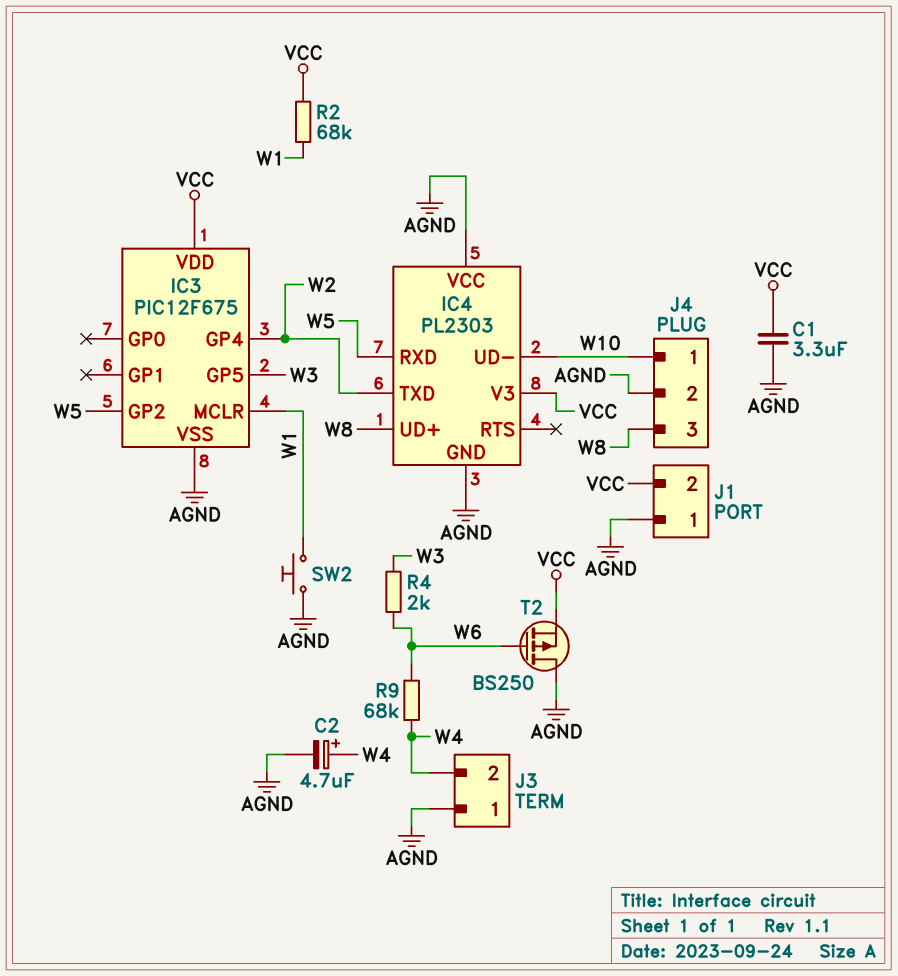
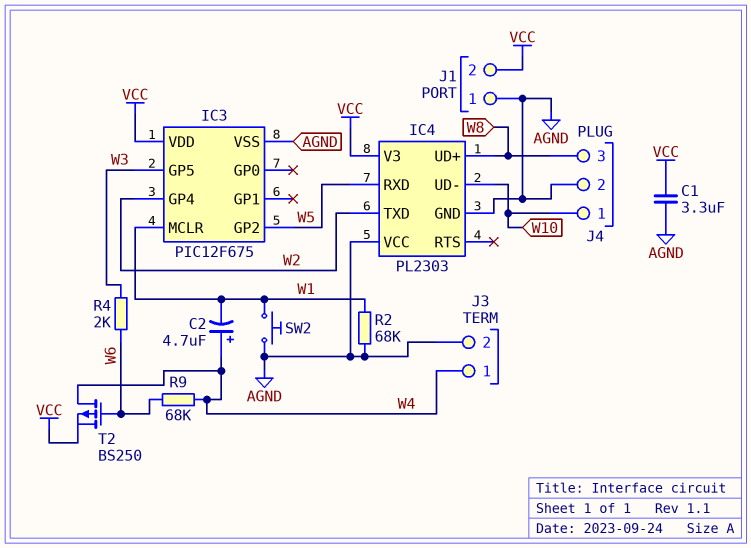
C2: 4.7uF (plus W4, minus AGND) -> 4.7uF (plus W4, minus W1)
J3 pin 1: AGND -> W4
J3 pin 2: W4 -> AGND
R2: 68k (VCC, W1) -> 68k (AGND, W1)
T2: PMOS BS250 (G W6, D AGND, S VCC) -> PMOS BS250 (G W6, D W4, S VCC)

